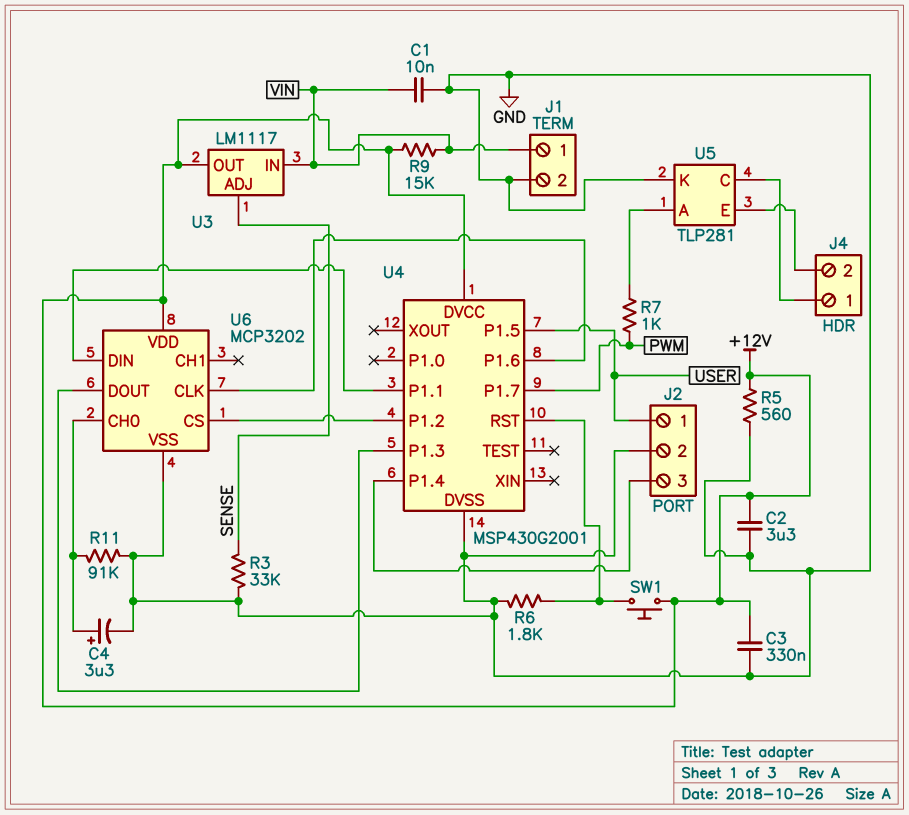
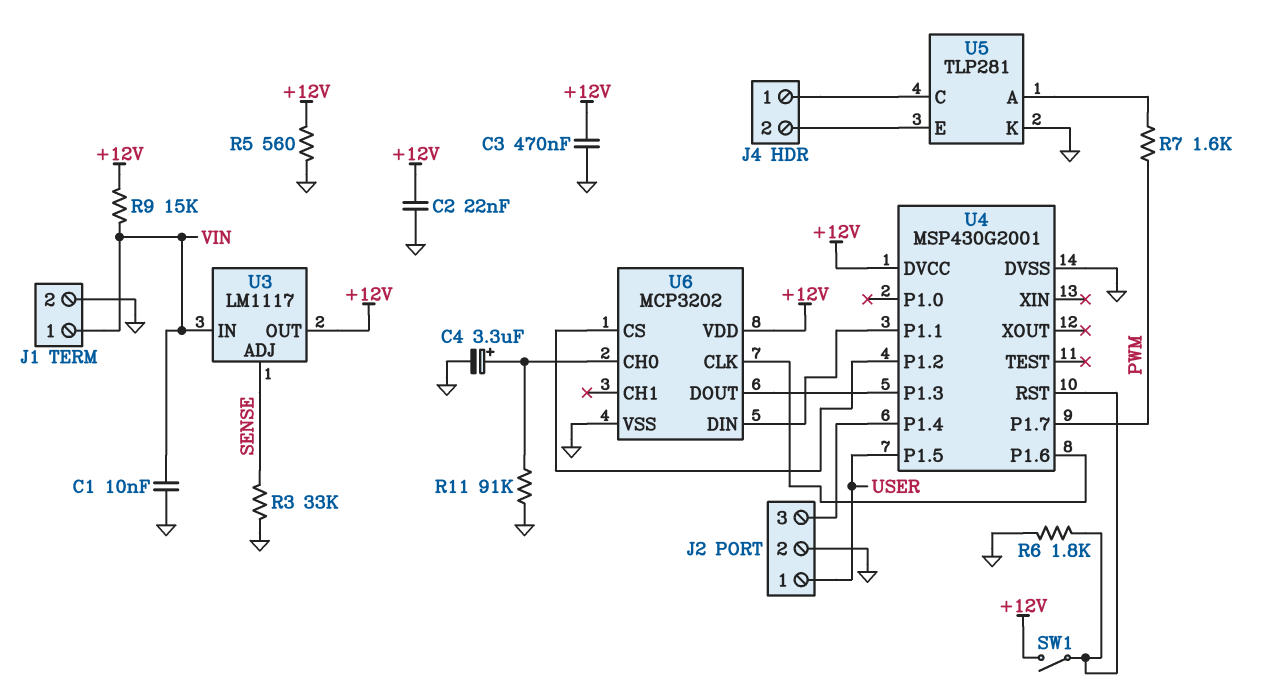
C2: 3.3uF (+12V, GND) -> 22nF (+12V, GND)
C3: 330nF (+12V, GND) -> 470nF (+12V, GND)
R7: 1k (PWM, U5/A) -> 1.6k (PWM, U5/A)
SW1: button (+12V, U4/RST) -> switch (+12V, U4/RST)

